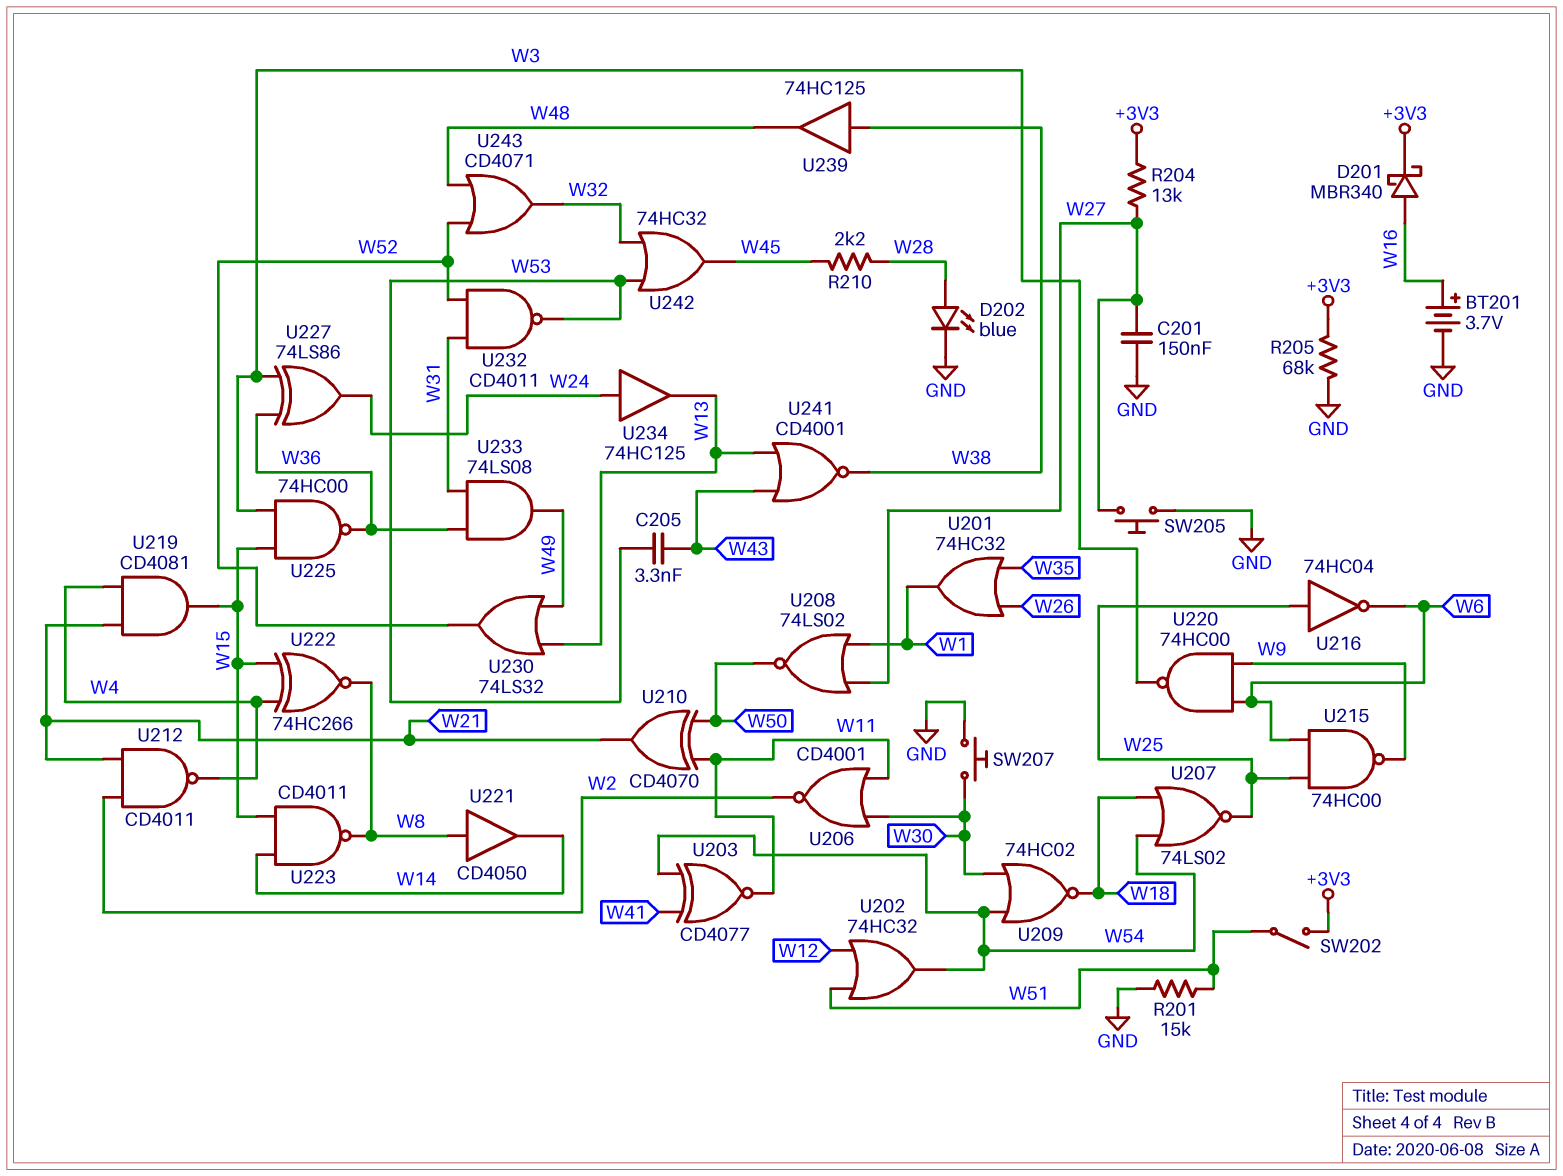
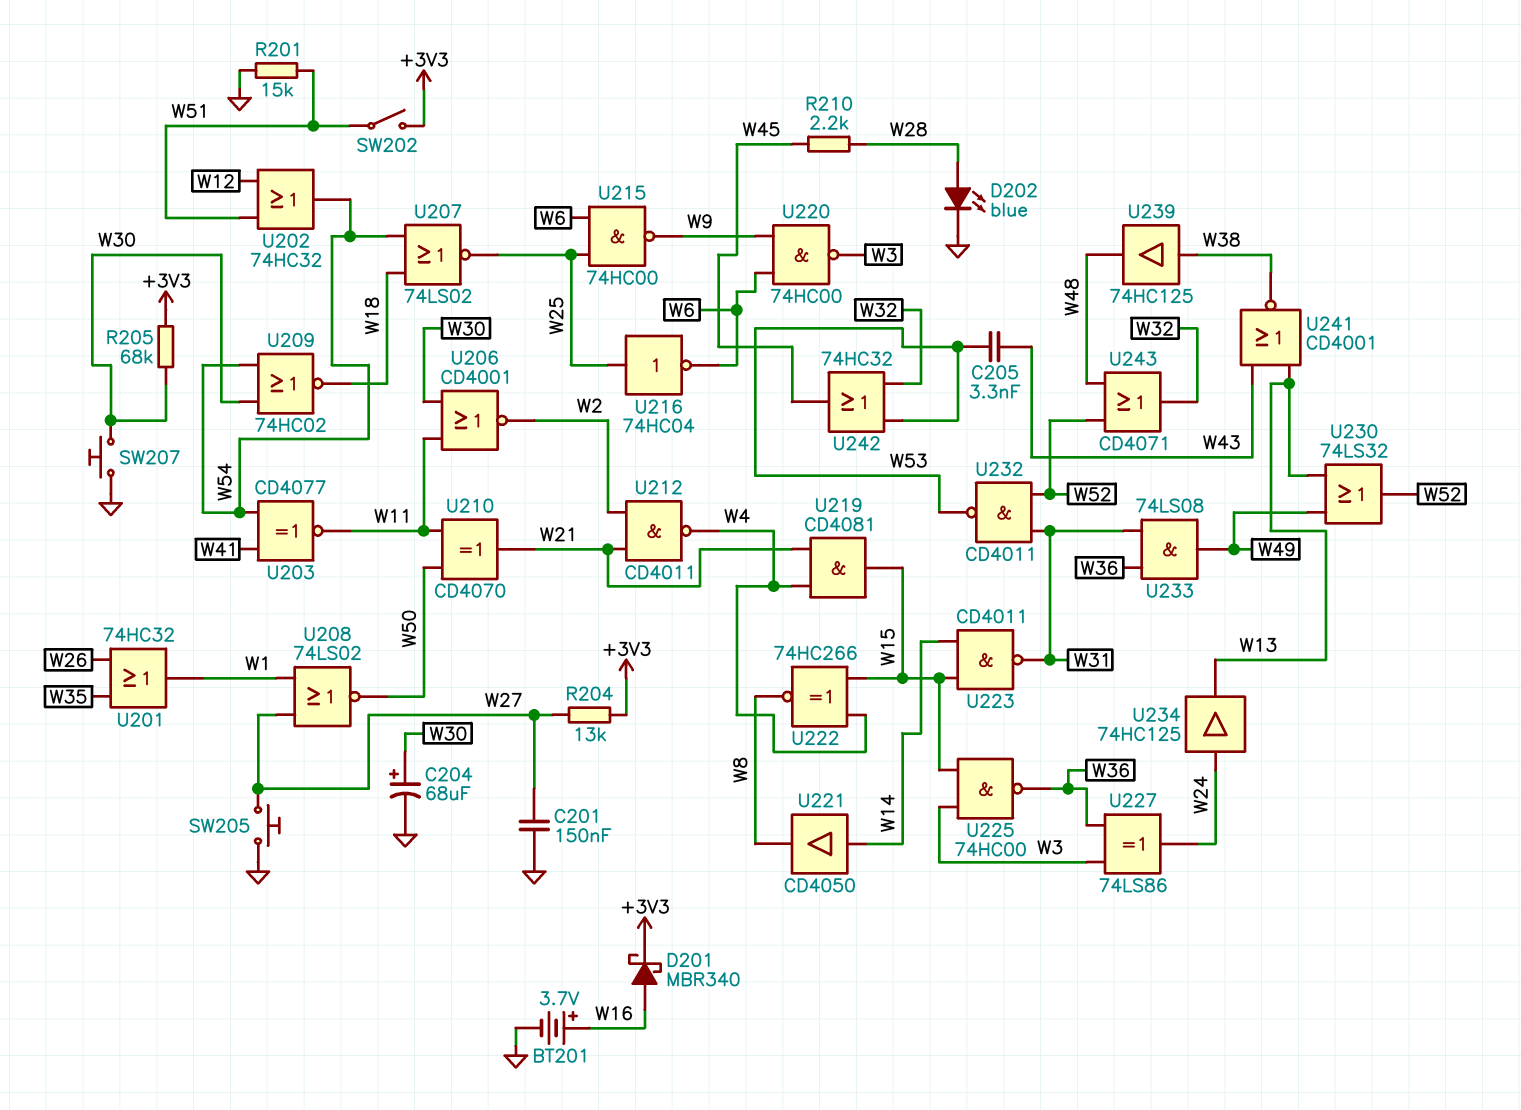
C204: none -> 68uF (plus W30, minus GND)
R205: 68k (+3V3, GND) -> 68k (+3V3, W30)
U221: buffer CD4050 (in W8, out W14) -> buffer CD4050 (in W14, out W8)
U223: NAND CD4011 (in W14, in W15, out W8) -> NAND CD4011 (in W14, in W15, out W31)

